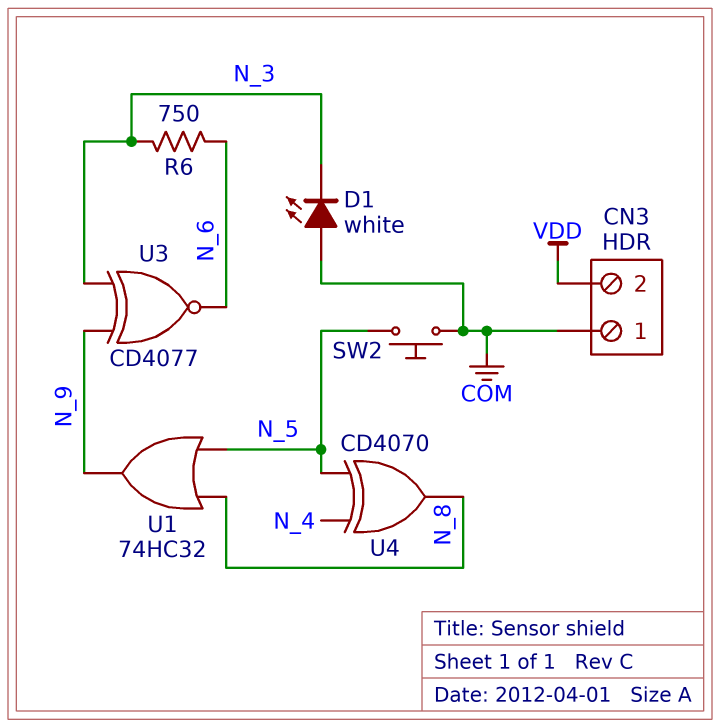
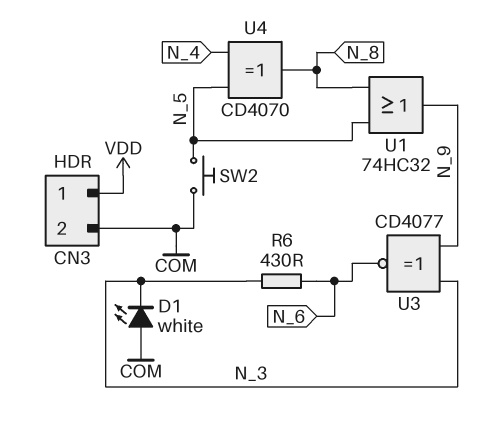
CN3 pin 1: COM -> VDD
CN3 pin 2: VDD -> COM
R6: 750 (N_3, N_6) -> 430 (N_3, N_6)

